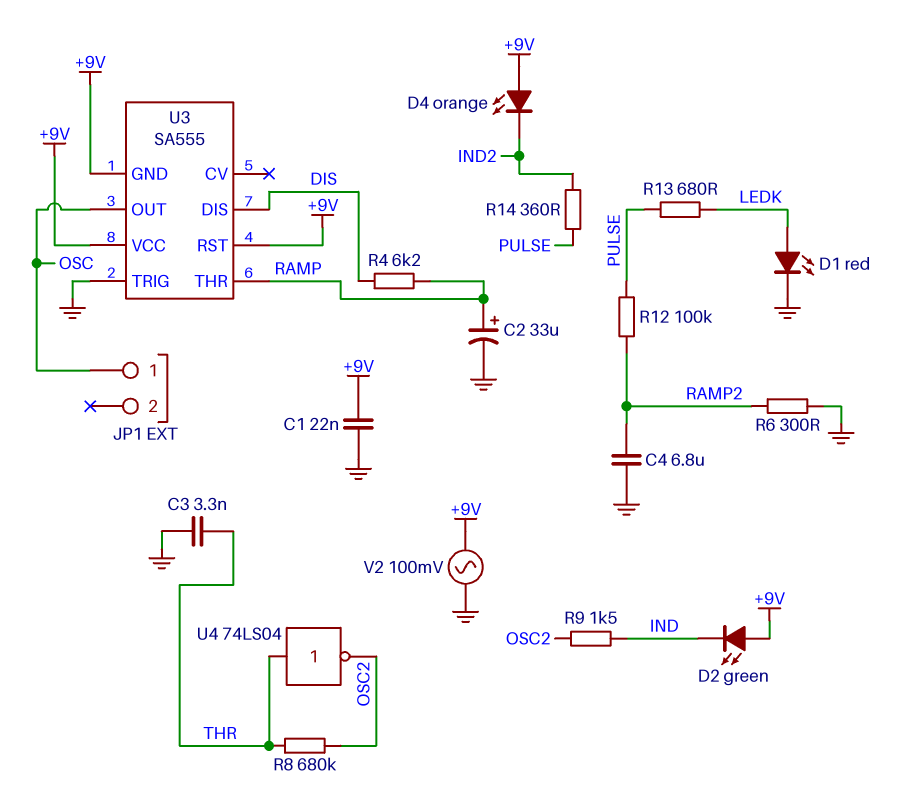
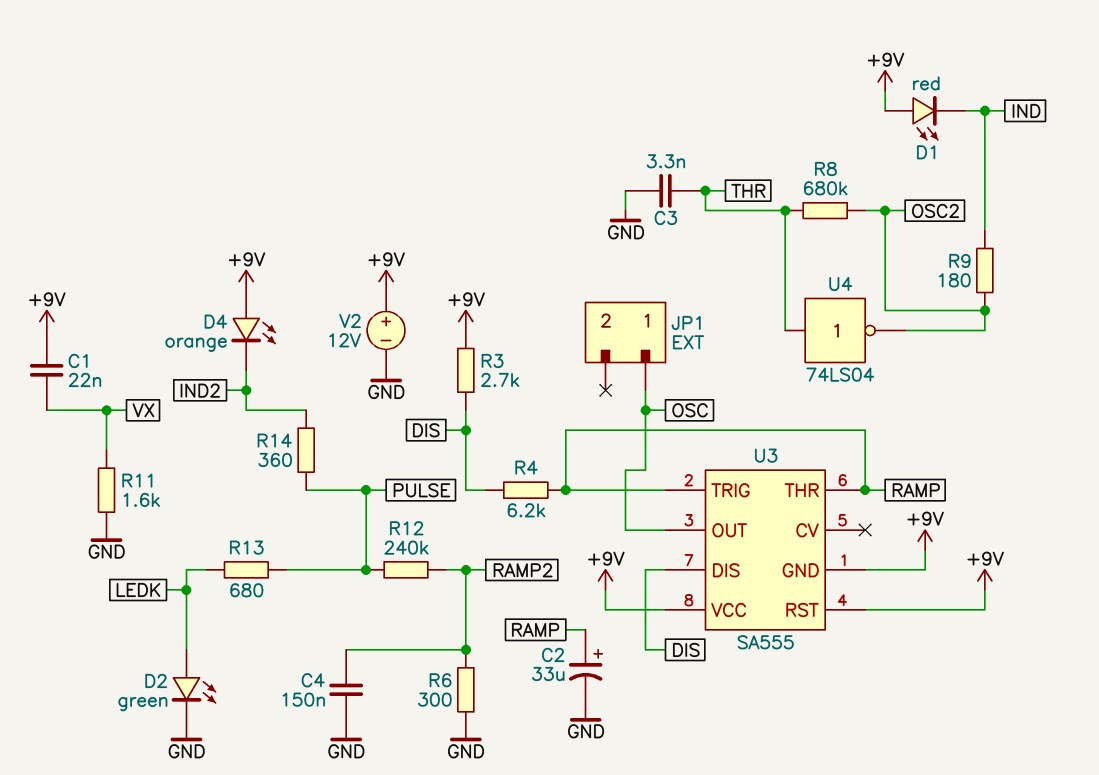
C1: 22nF (+9V, GND) -> 22nF (+9V, VX)
C4: 6.8uF (GND, RAMP2) -> 150nF (GND, RAMP2)
D1: LED red (A LEDK, K GND) -> LED red (A +9V, K IND)
D2: LED green (A +9V, K IND) -> LED green (A LEDK, K GND)
R3: none -> 2.7k (+9V, DIS)
R9: 1.5k (IND, OSC2) -> 180 (IND, OSC2)
R11: none -> 1.6k (GND, VX)
R12: 100k (PULSE, RAMP2) -> 240k (PULSE, RAMP2)
U3 pin TRIG: GND -> RAMP
V2: AC 100mV (+9V, GND) -> 12V (plus +9V, minus GND)

